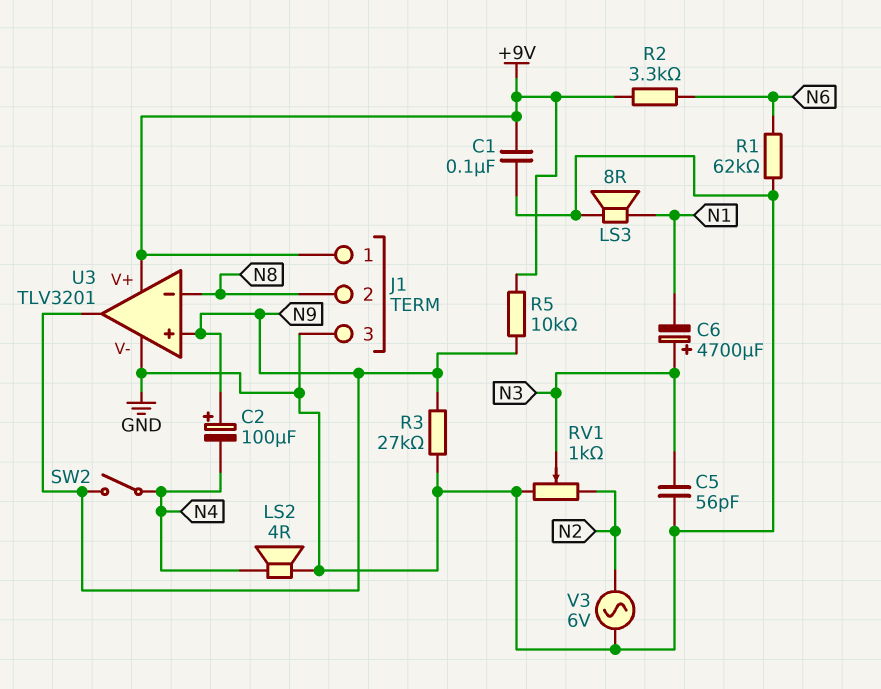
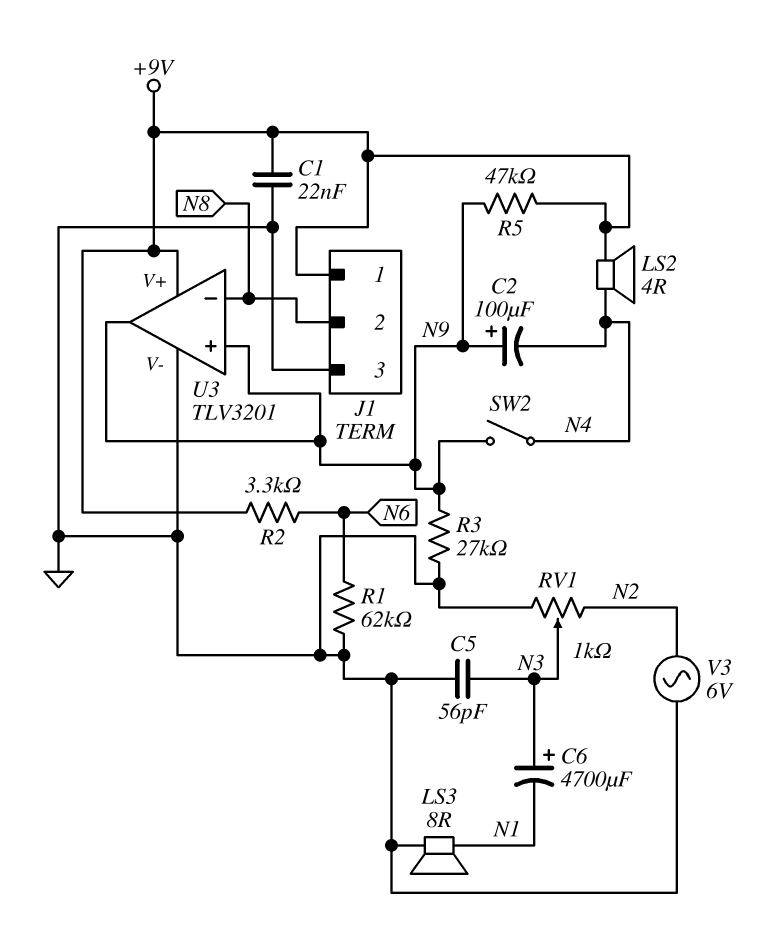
C1: 100nF (+9V, GND) -> 22nF (+9V, GND)
LS2: speaker 4R (GND, N4) -> speaker 4R (+9V, N4)
R5: 10k (+9V, N9) -> 47k (+9V, N9)

